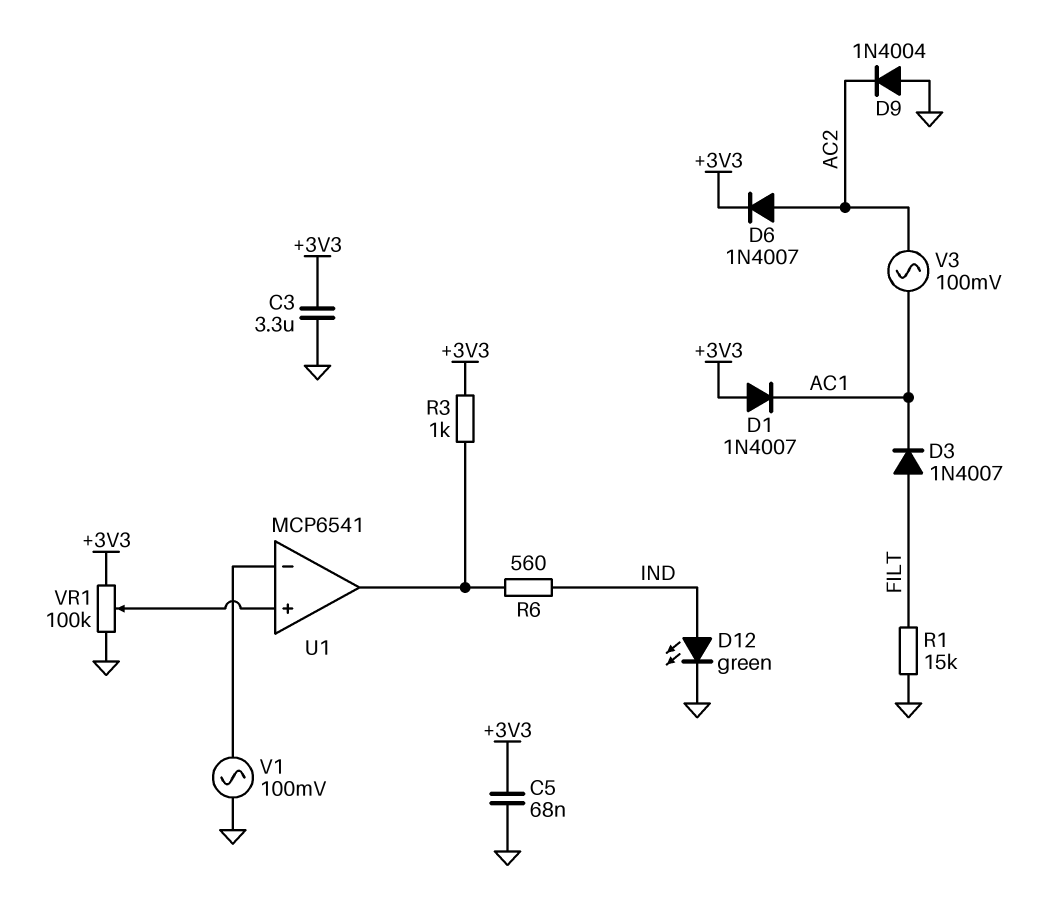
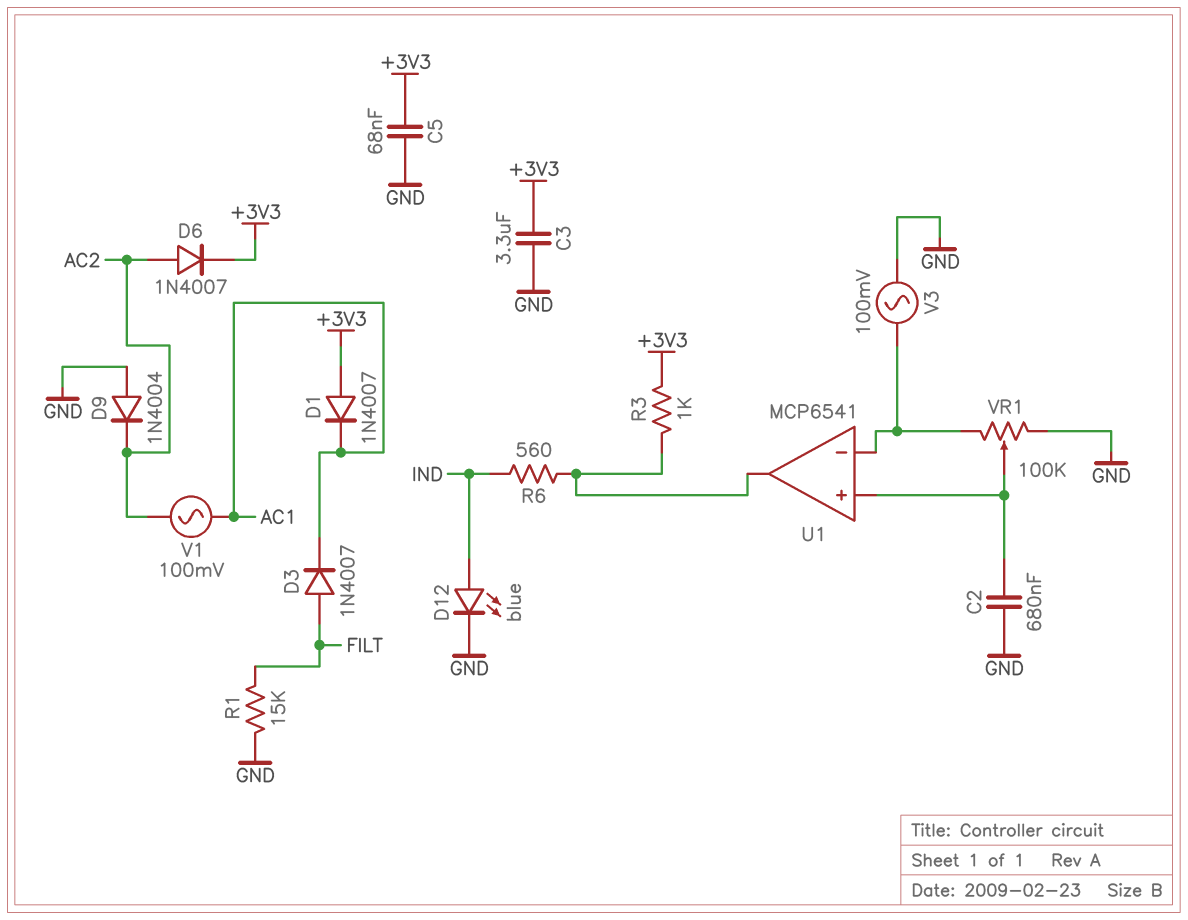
C2: none -> 680nF (GND, U1/in+)
D12: LED green (A IND, K GND) -> LED blue (A IND, K GND)
V1: AC 100mV (GND, U1/in-) -> AC 100mV (AC1, AC2)
V3: AC 100mV (AC1, AC2) -> AC 100mV (GND, U1/in-)
VR1: 100k (+3V3, GND, wiper U1/in+) -> 100k (GND, U1/in-, wiper U1/in+)

